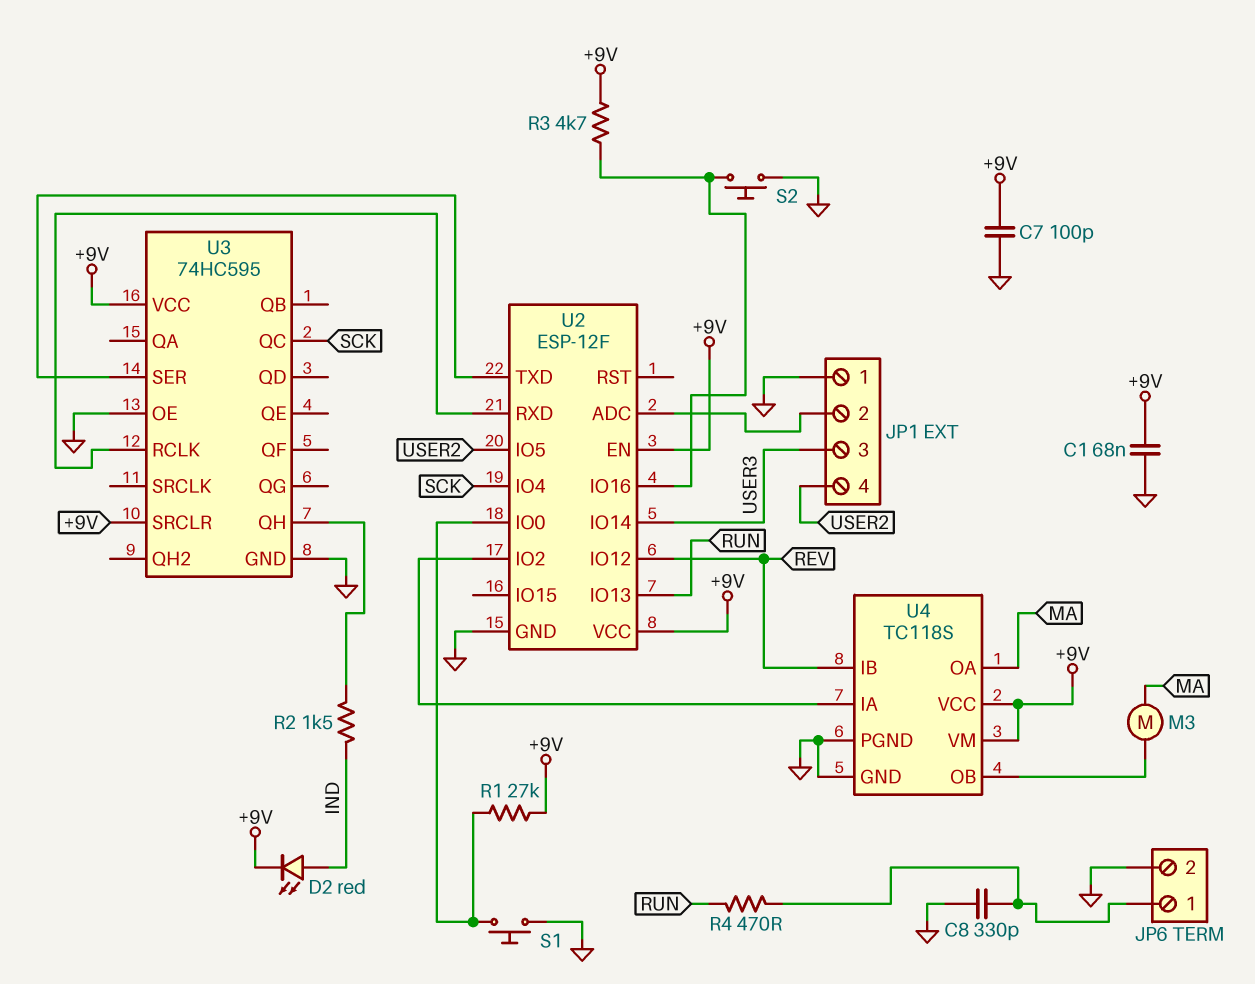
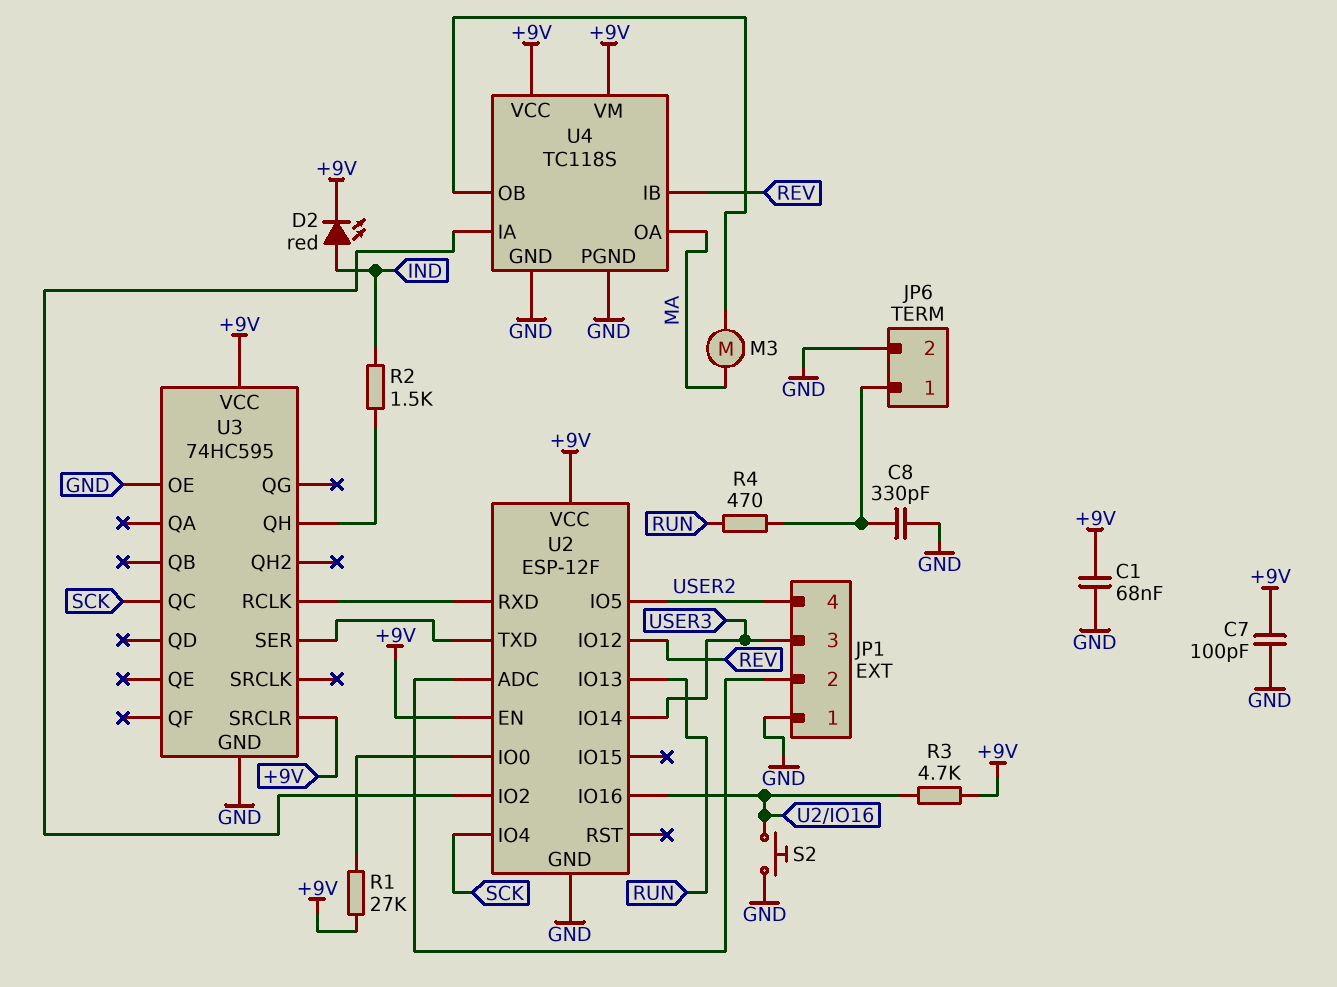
S1: button (GND, U2/IO0) -> none

